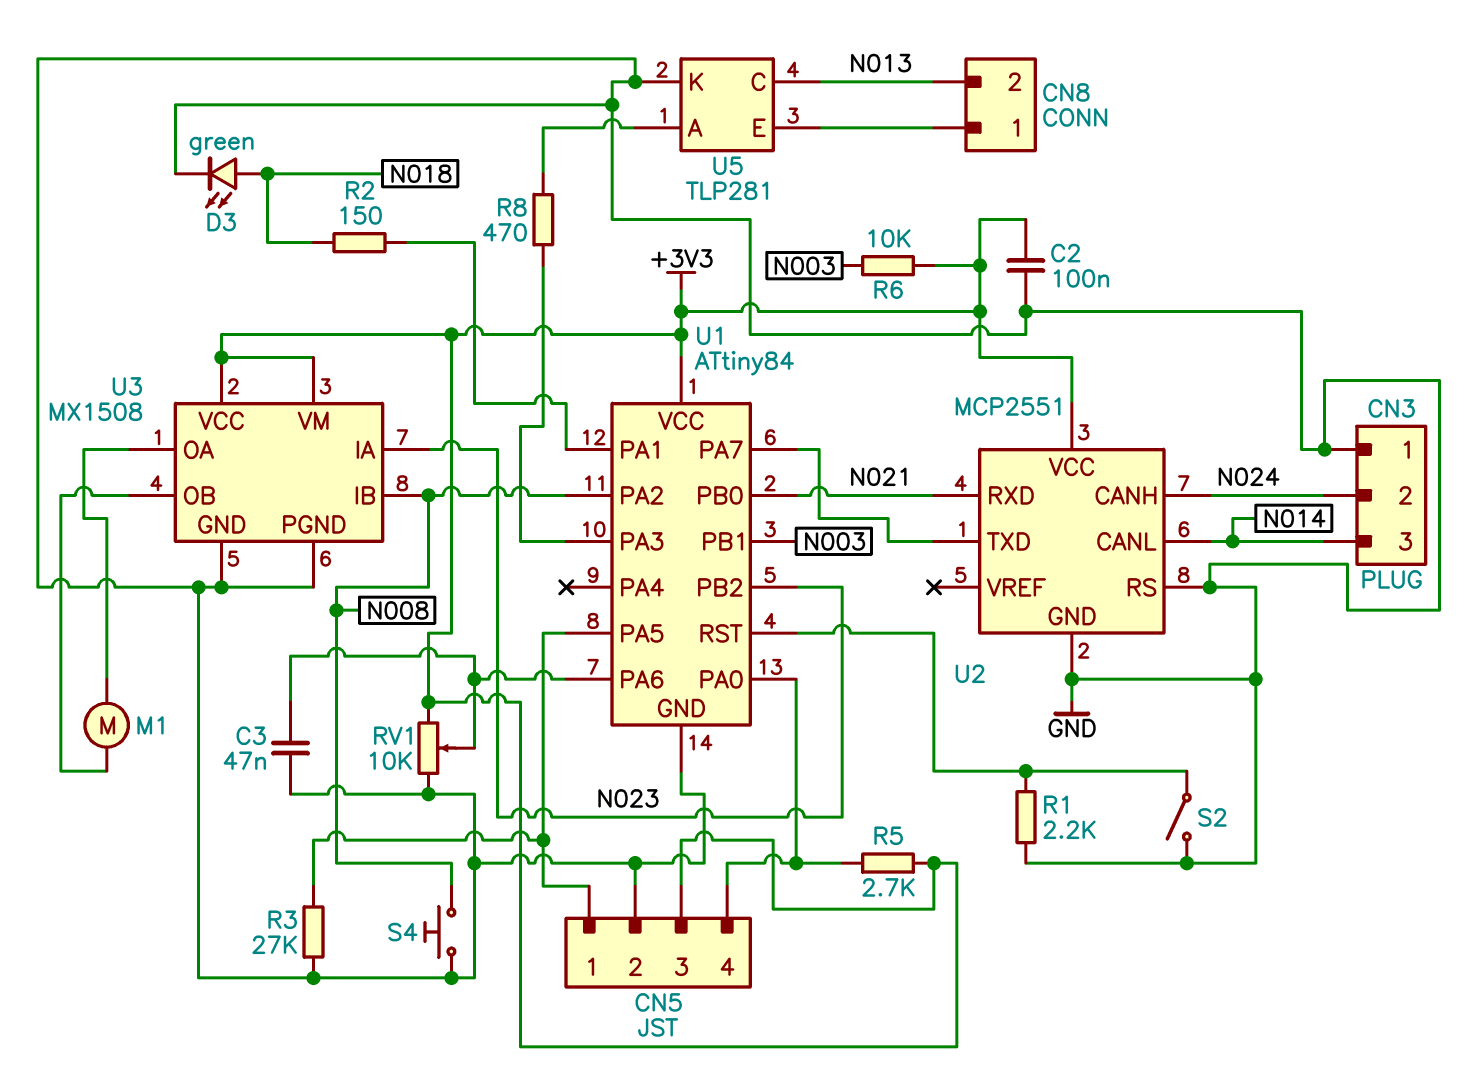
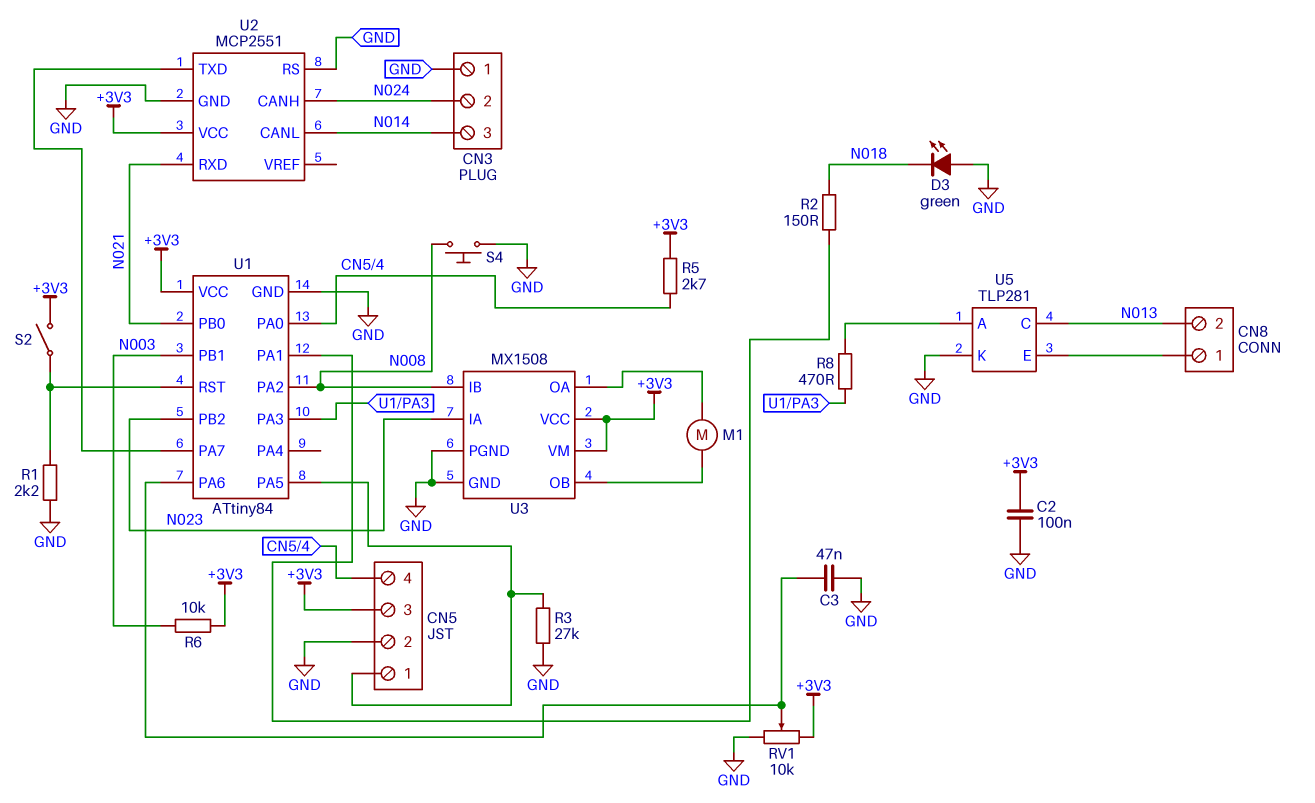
D3: LED green (A N018, K GND) -> LED green (A GND, K N018)
S2: switch (GND, U1/RST) -> switch (+3V3, U1/RST)

